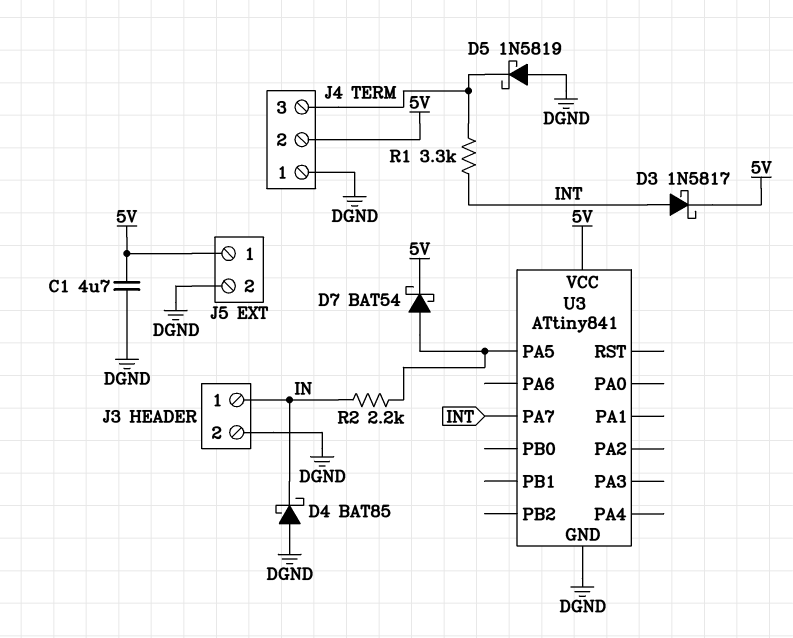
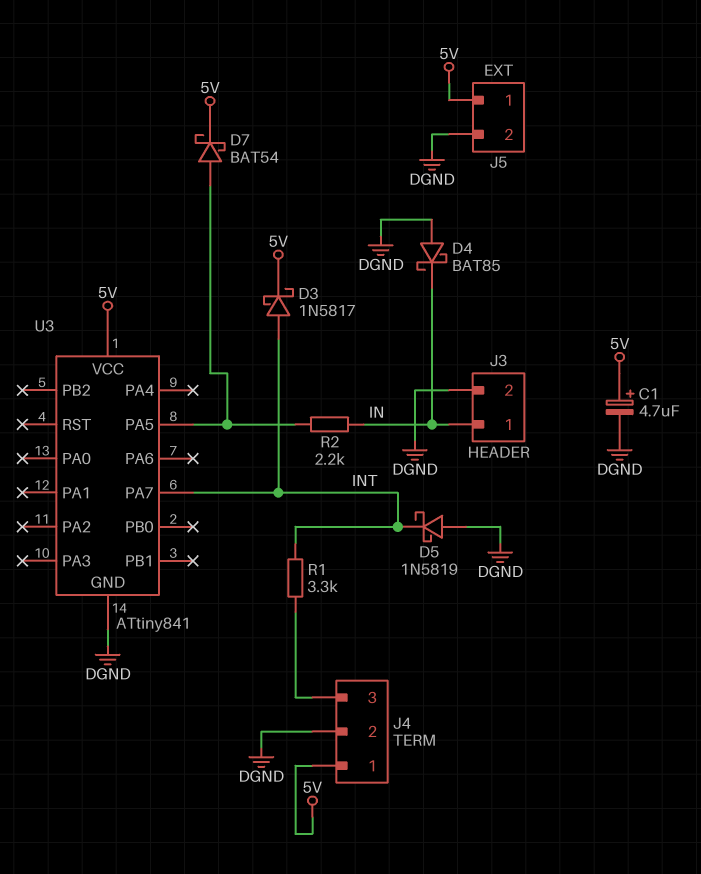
C1: 4.7uF (5V, DGND) -> 4.7uF (plus 5V, minus DGND)
D5: schottky 1N5819 (A DGND, K J4/3) -> schottky 1N5819 (A DGND, K INT)
J4 pin 1: DGND -> 5V
J4 pin 2: 5V -> DGND

